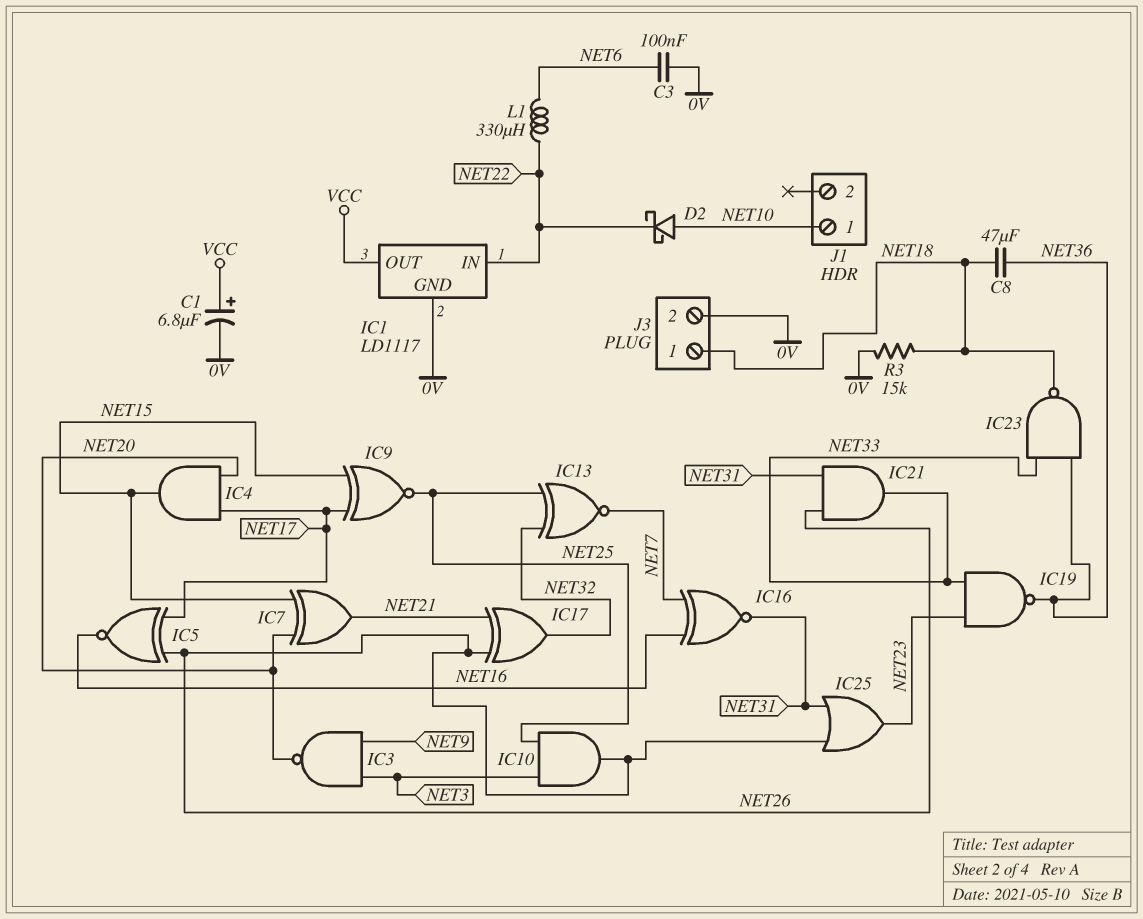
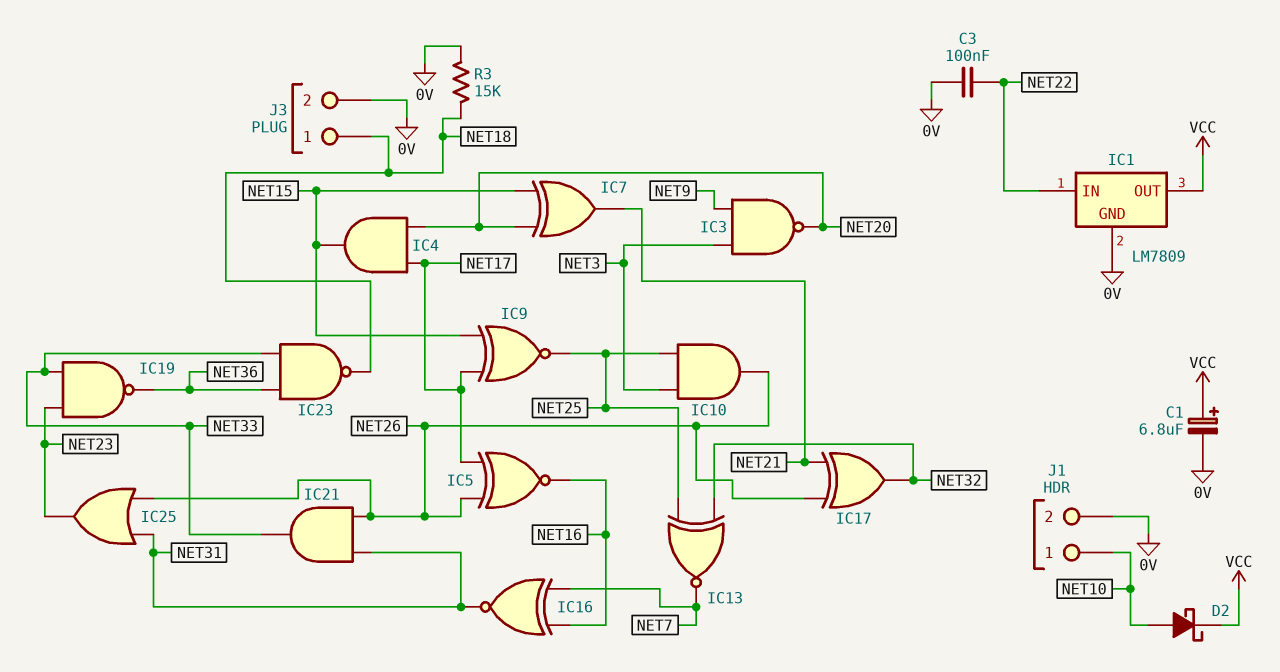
C3: 100nF (0V, NET6) -> 100nF (0V, NET22)
C8: 47uF (NET18, NET36) -> none
D2: schottky (A NET10, K NET22) -> schottky (A NET10, K VCC)
IC1: LD1117 -> LM7809
J1 pin 2: none -> 0V
L1: 330uH (NET6, NET22) -> none

